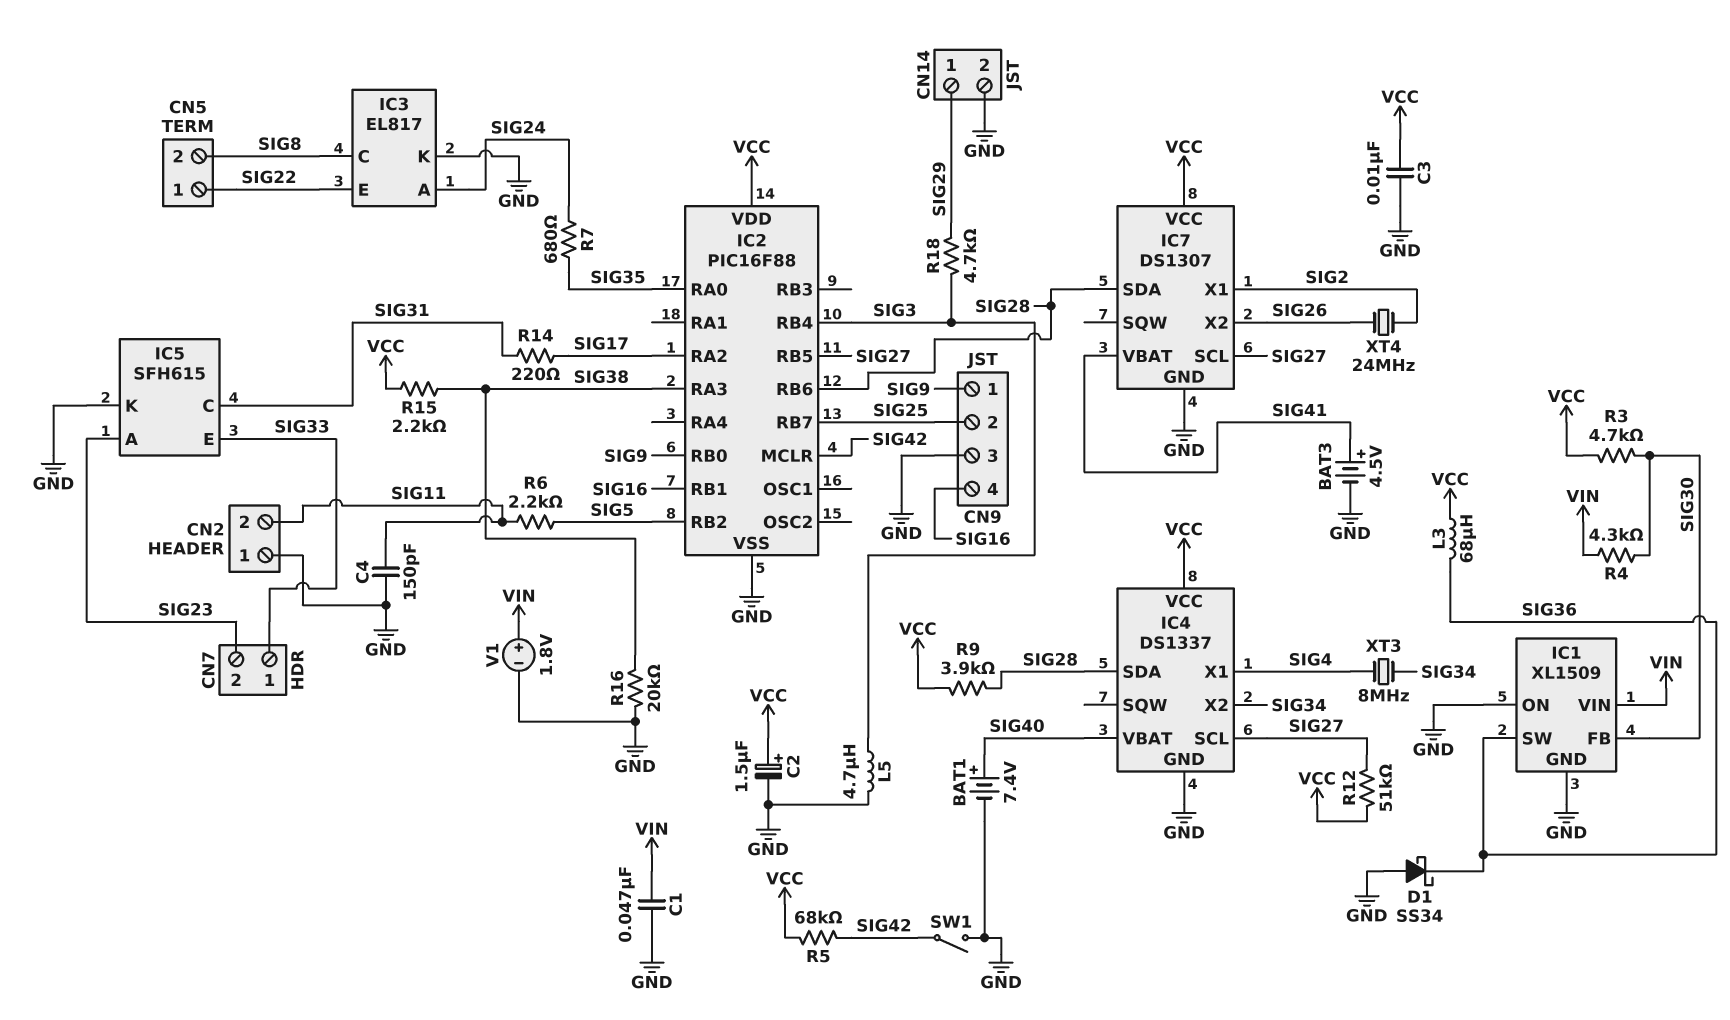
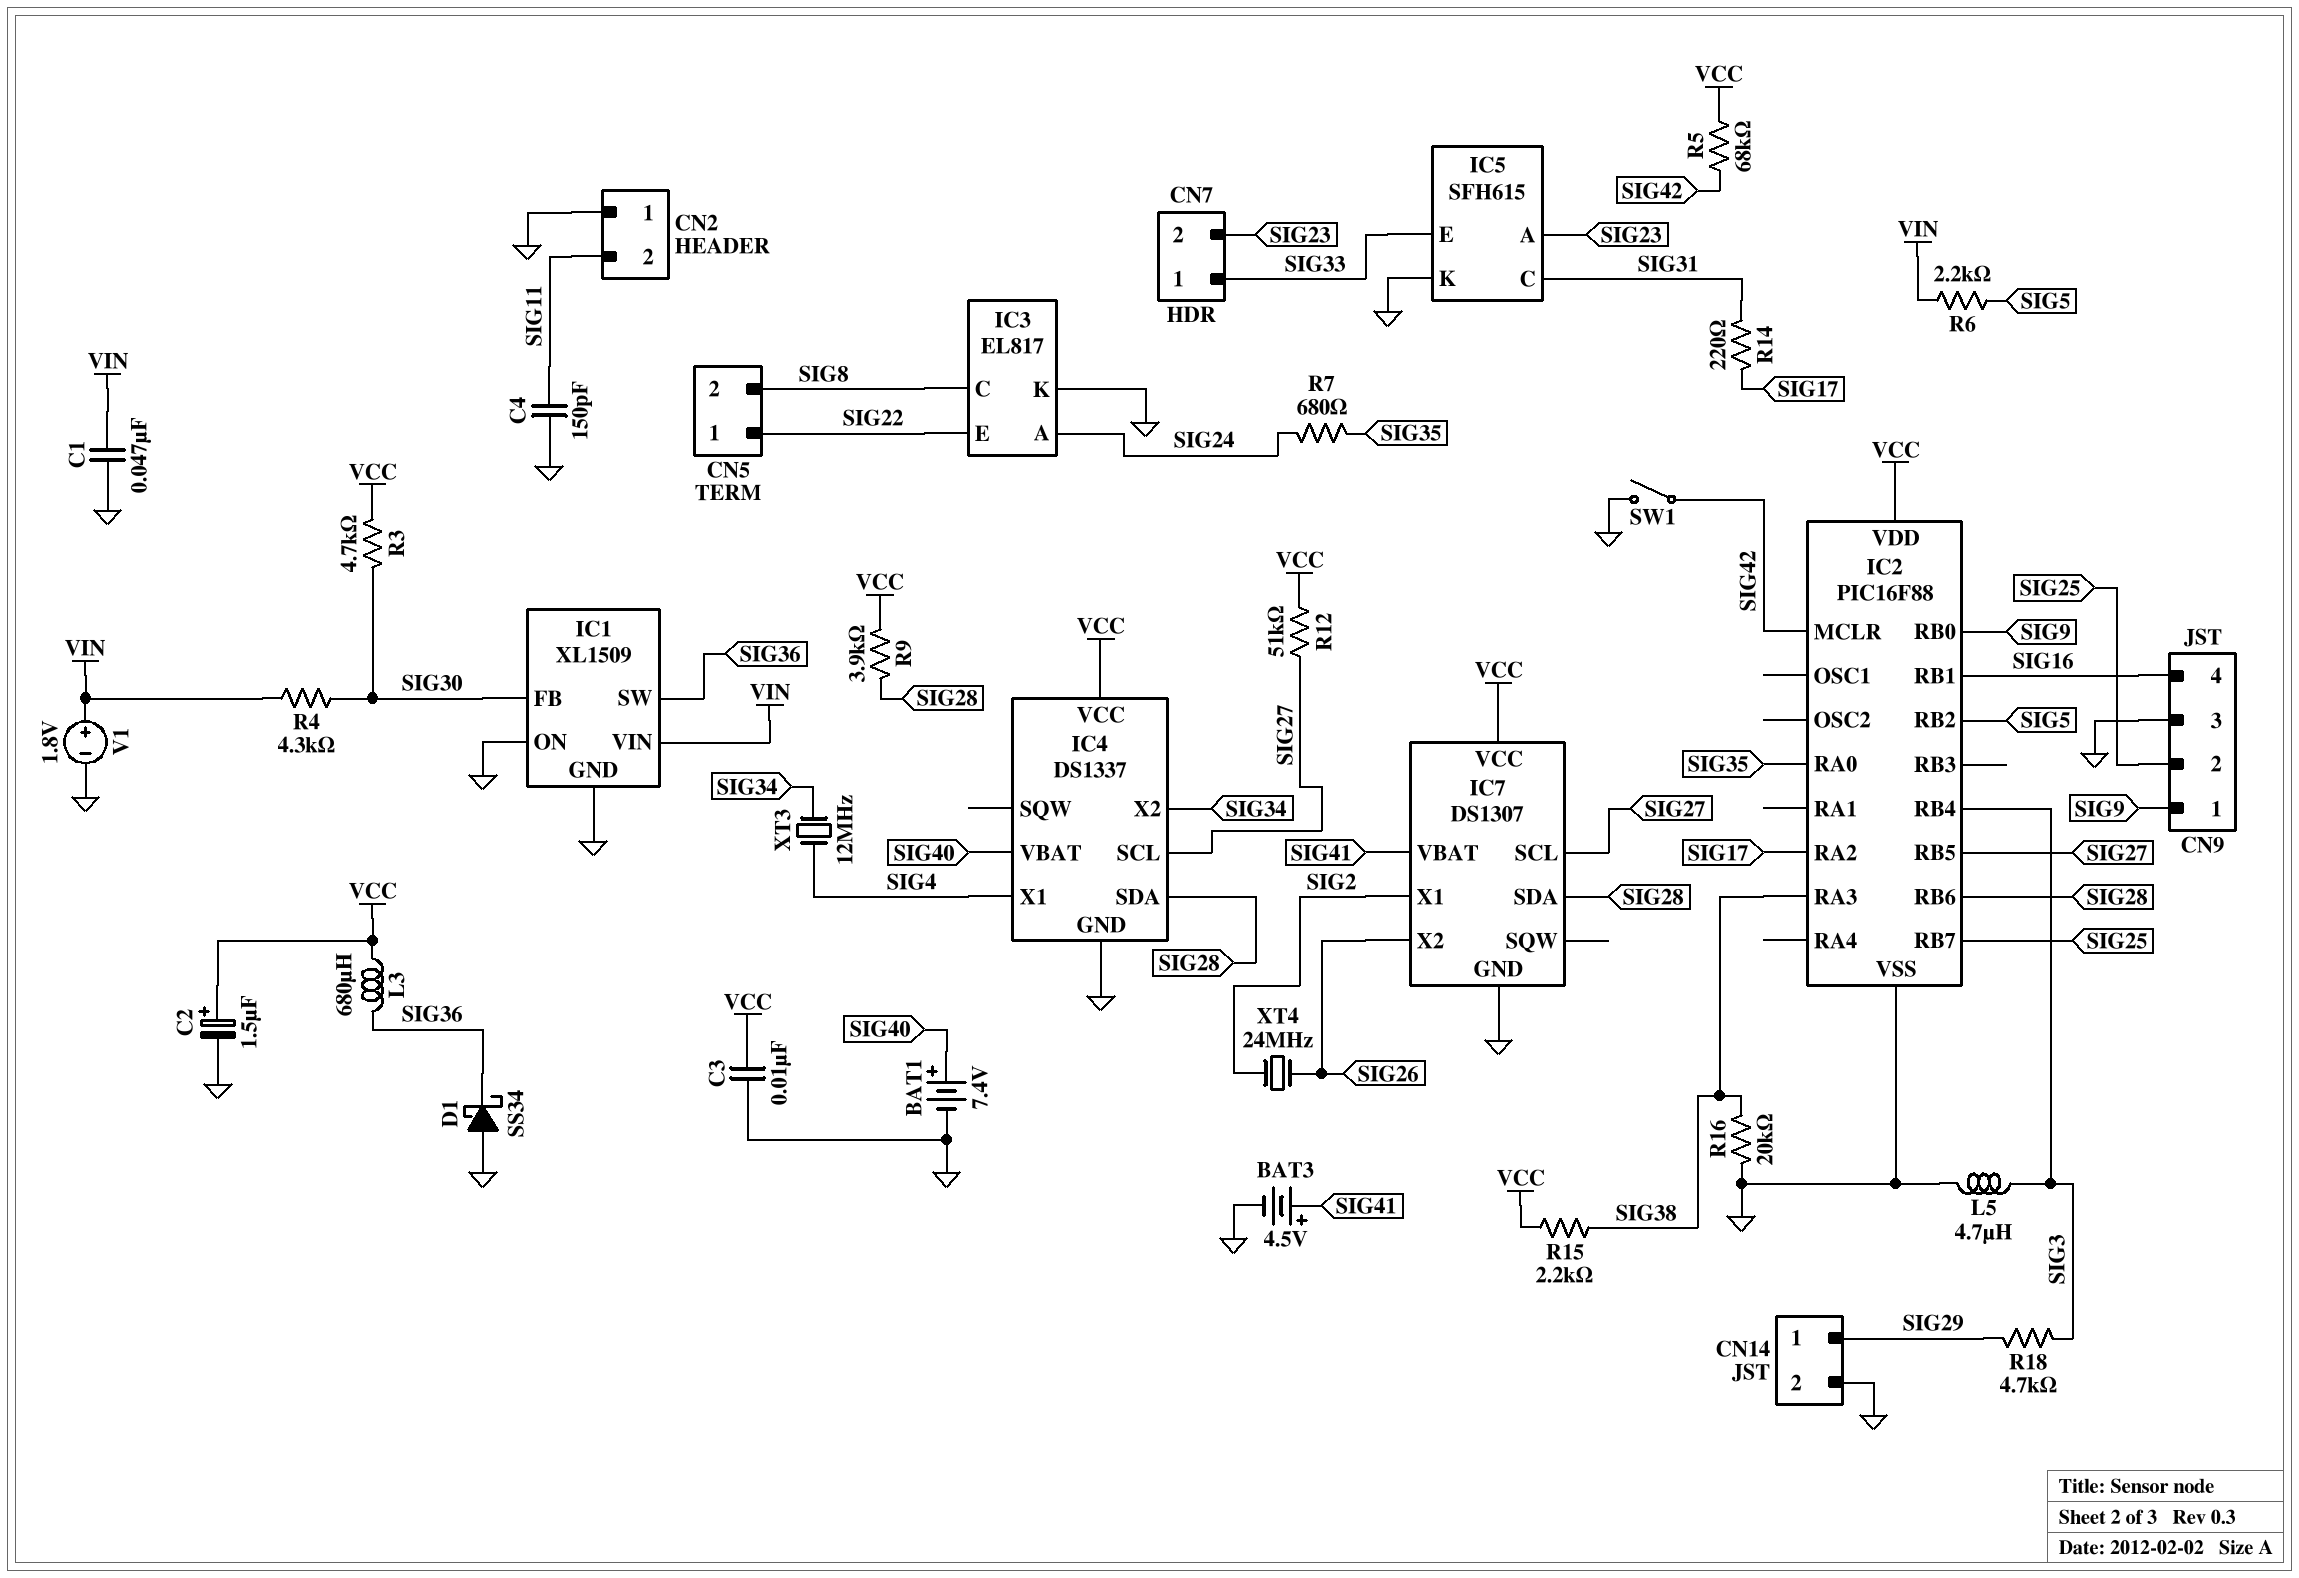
L3: 68uH (SIG36, VCC) -> 680uH (SIG36, VCC)
R6: 2.2k (SIG5, SIG11) -> 2.2k (SIG5, VIN)
XT3: 8MHz (SIG4, SIG34) -> 12MHz (SIG4, SIG34)

